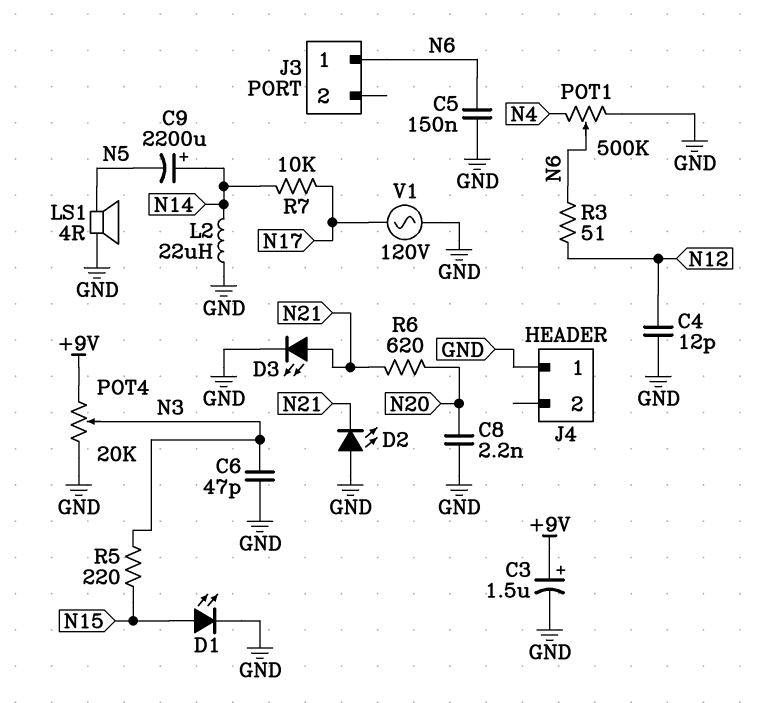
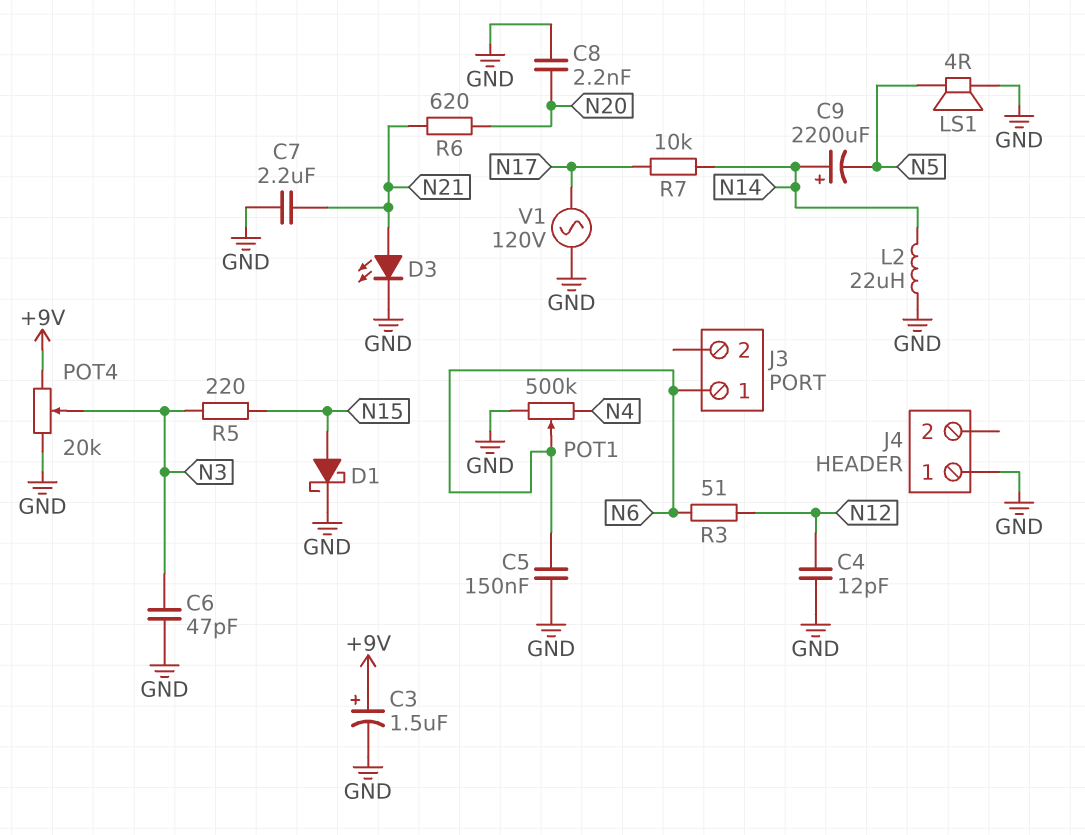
C7: none -> 2.2uF (GND, N21)
D1: LED (A N15, K GND) -> schottky (A N15, K GND)
D2: LED (A GND, K N21) -> none

